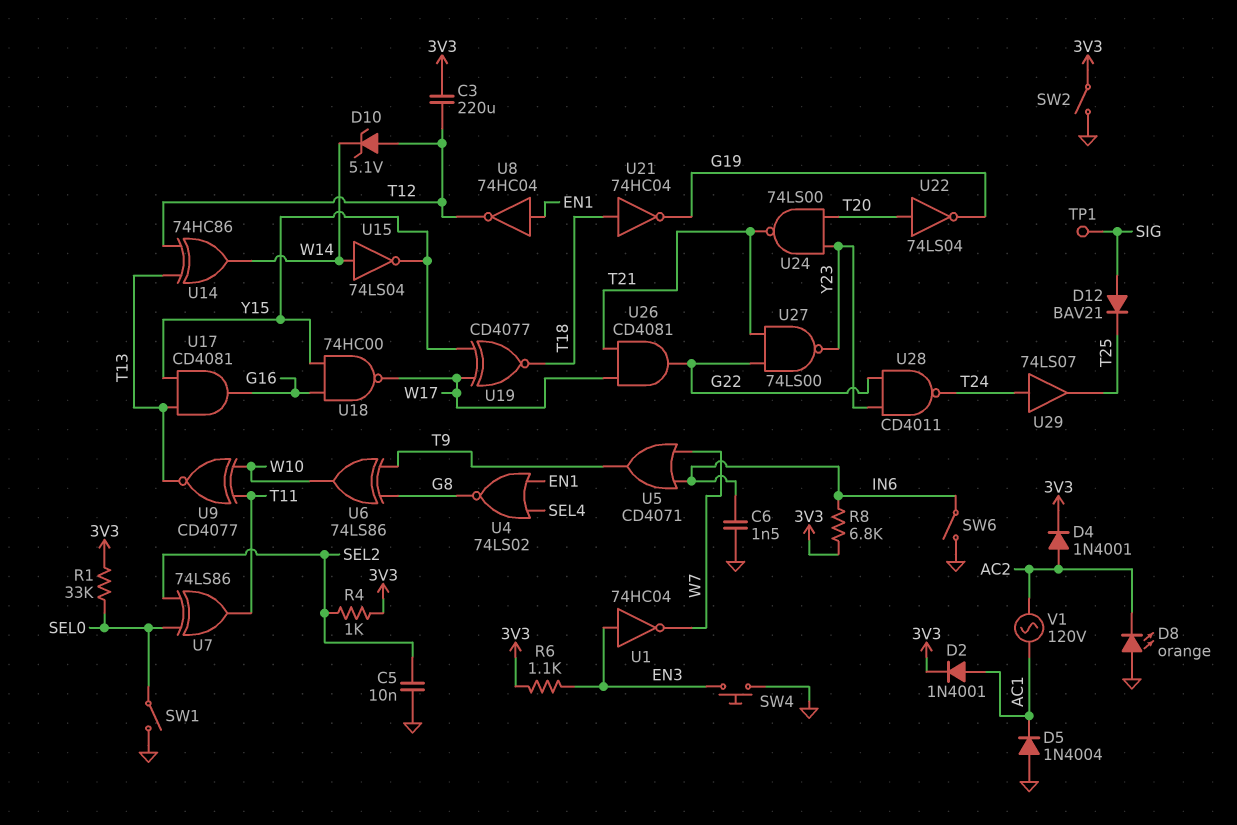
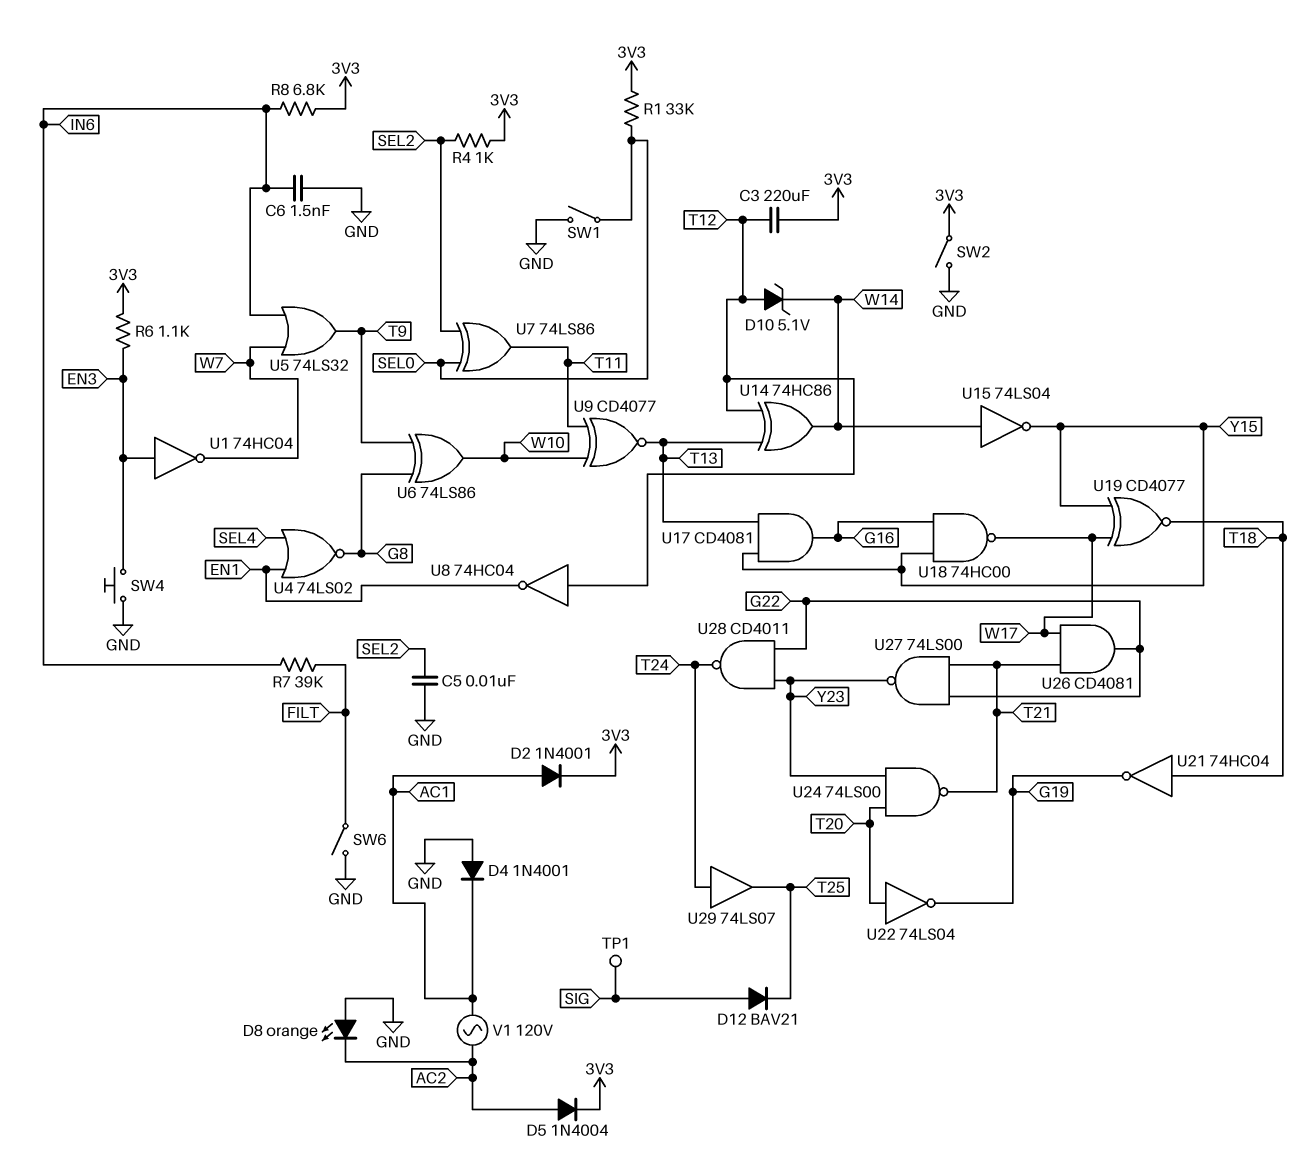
D4: diode 1N4001 (A AC2, K 3V3) -> diode 1N4001 (A GND, K AC1)
D5: diode 1N4004 (A GND, K AC1) -> diode 1N4004 (A AC2, K 3V3)
R7: none -> 39k (FILT, IN6)
SW6: switch (GND, IN6) -> switch (FILT, GND)
U5: OR CD4071 (in IN6, in W7, out T9) -> OR 74LS32 (in IN6, in W7, out T9)
U8: NOT 74HC04 (in EN1, out T12) -> NOT 74HC04 (in T12, out EN1)

